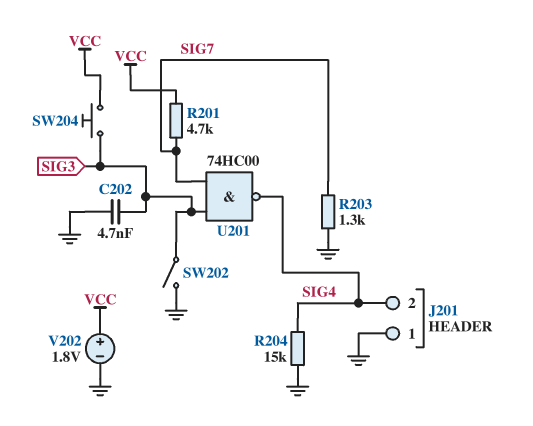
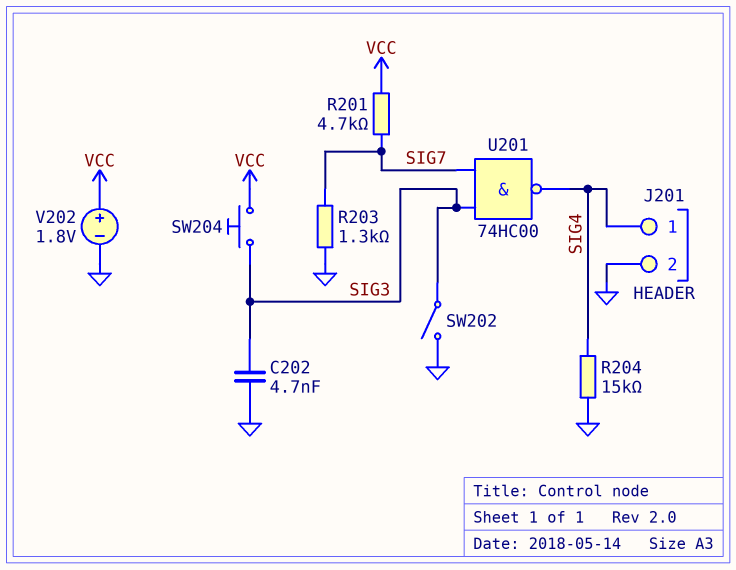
J201 pin 1: GND -> SIG4
J201 pin 2: SIG4 -> GND

